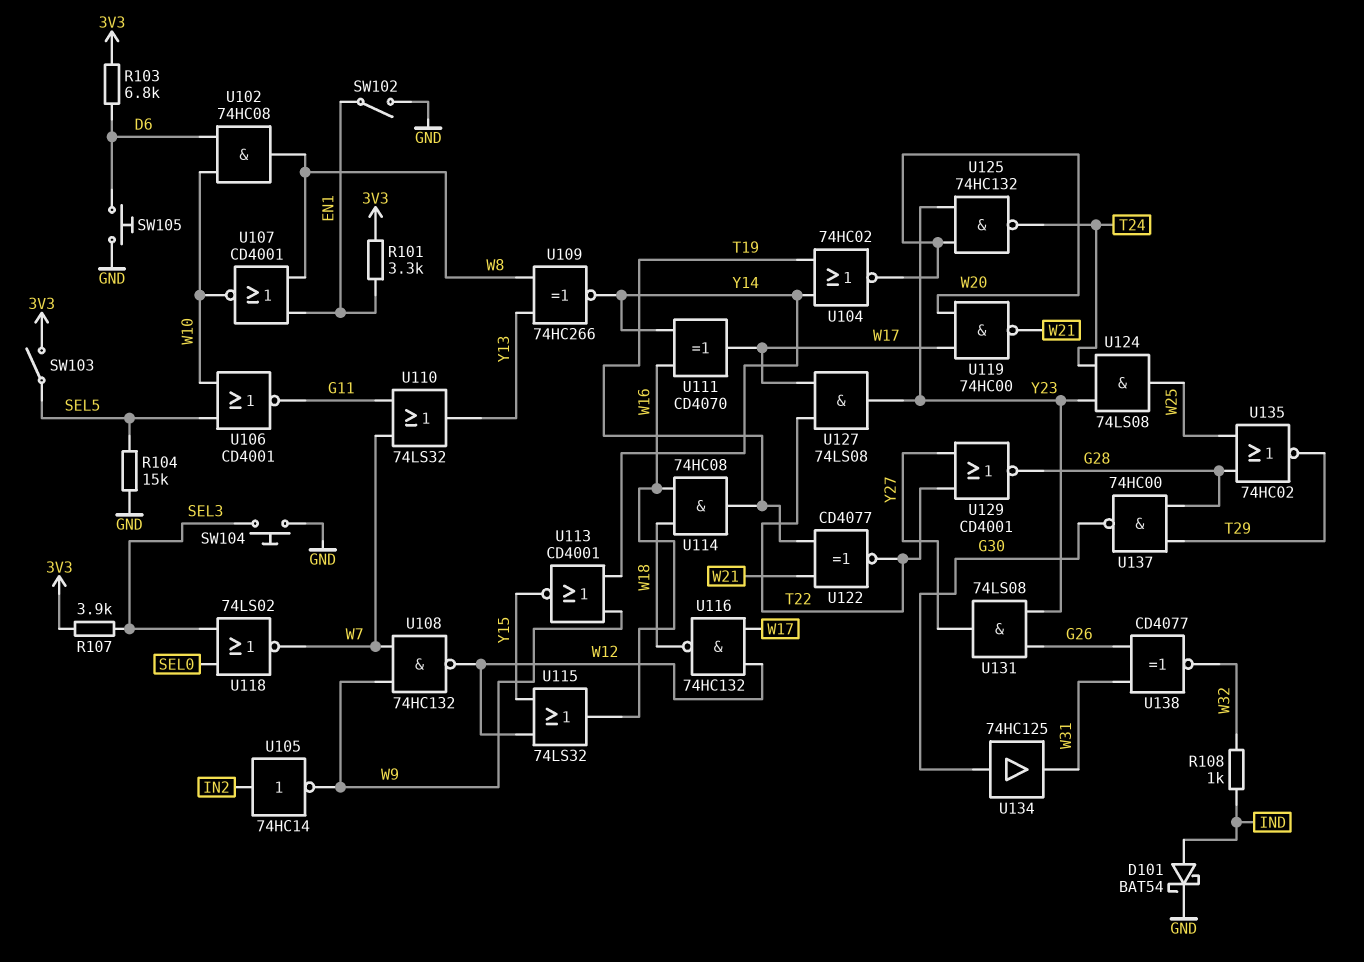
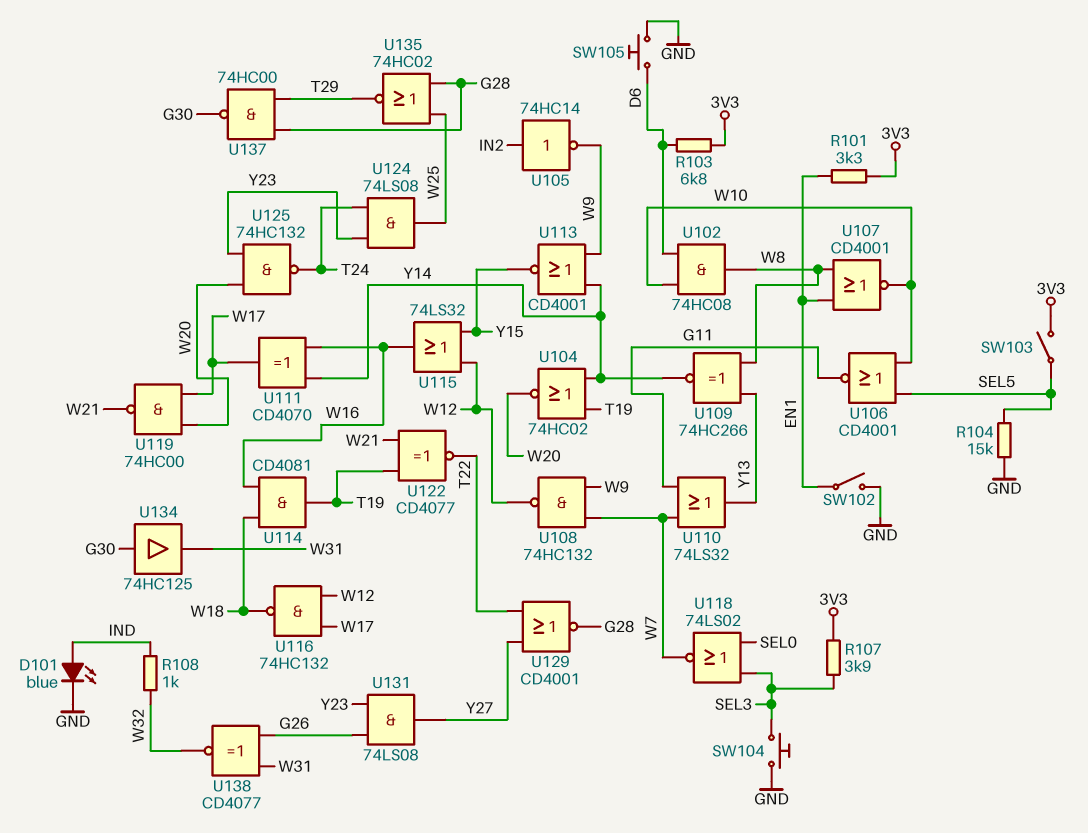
D101: schottky BAT54 (A IND, K GND) -> LED blue (A IND, K GND)
U114: AND 74HC08 (in W16, in W18, out T19) -> AND CD4081 (in W16, in W18, out T19)
U127: AND 74LS08 (in T22, in W17, out Y23) -> none

